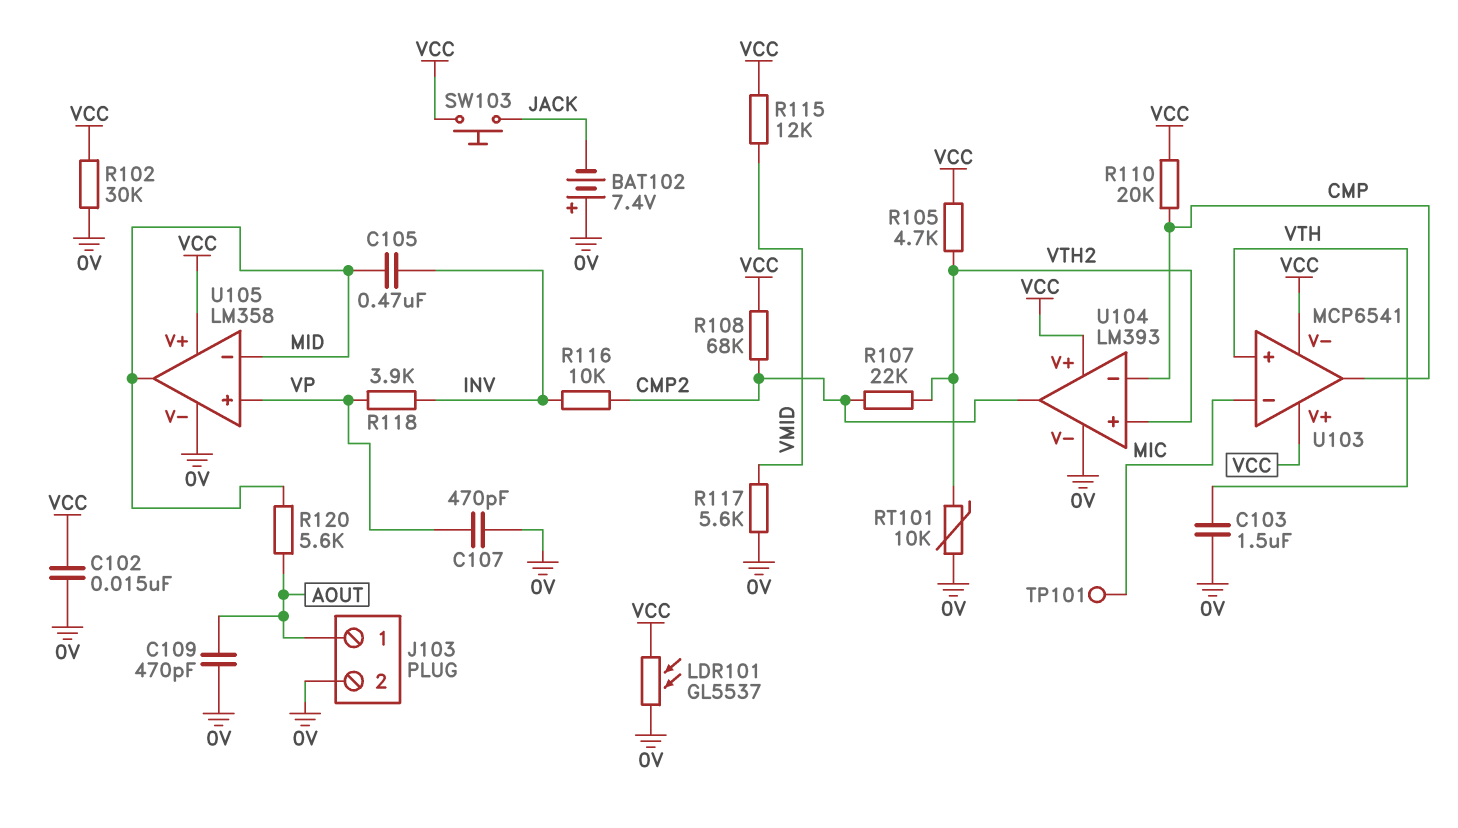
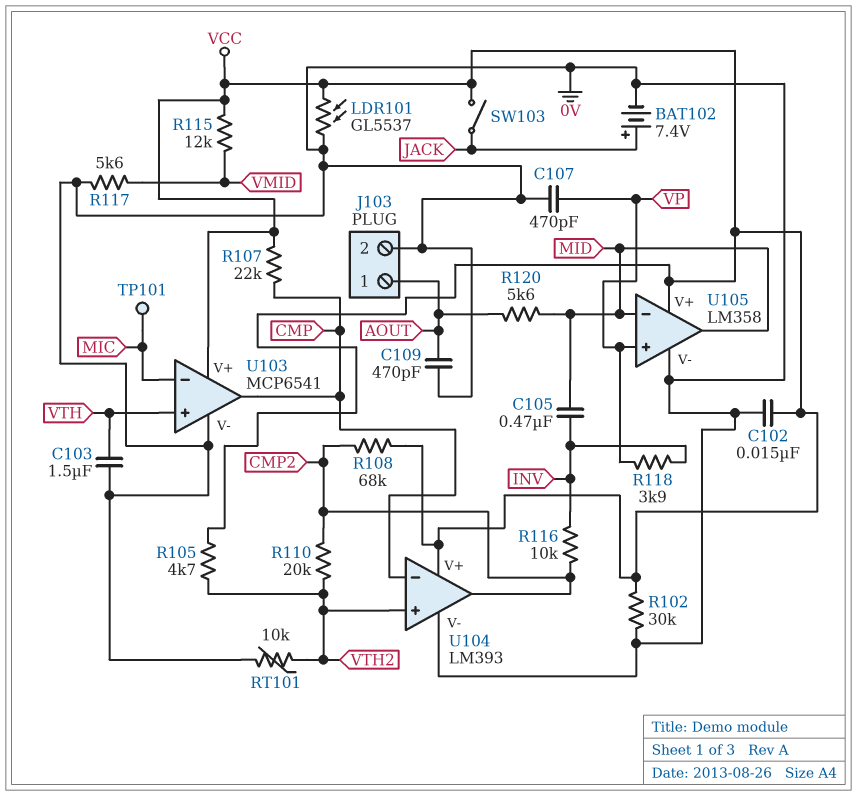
BAT102: 7.4V (plus 0V, minus JACK) -> 7.4V (plus JACK, minus 0V)
R107: 22k (CMP2, VTH2) -> 22k (CMP, VCC)
R110: 20k (CMP, VCC) -> 20k (CMP2, VTH2)
SW103: button (JACK, VCC) -> switch (JACK, VCC)
U103 pin V-: VCC -> 0V

